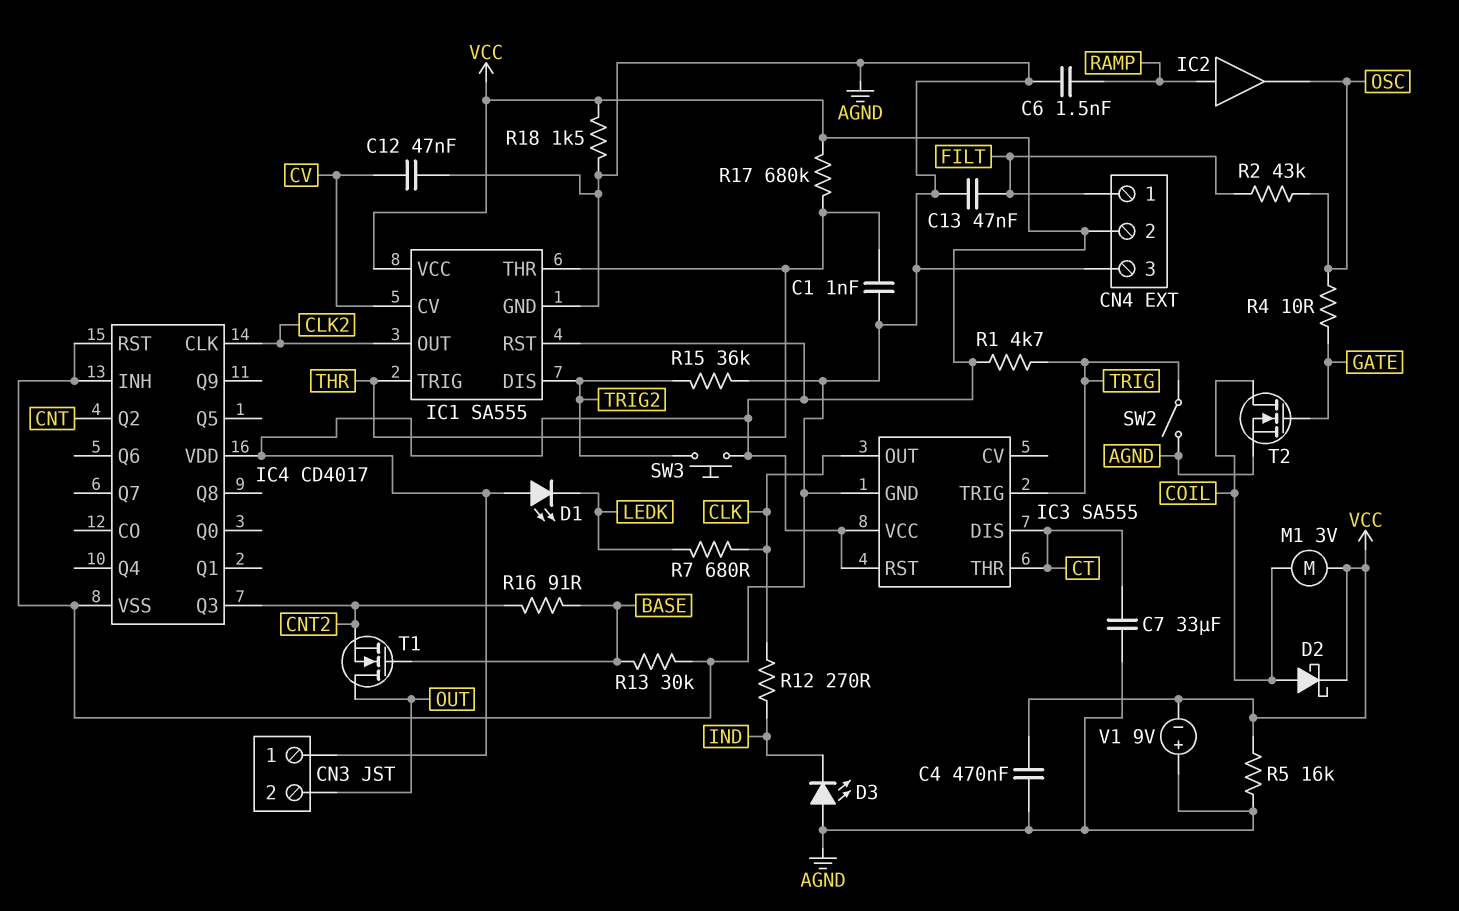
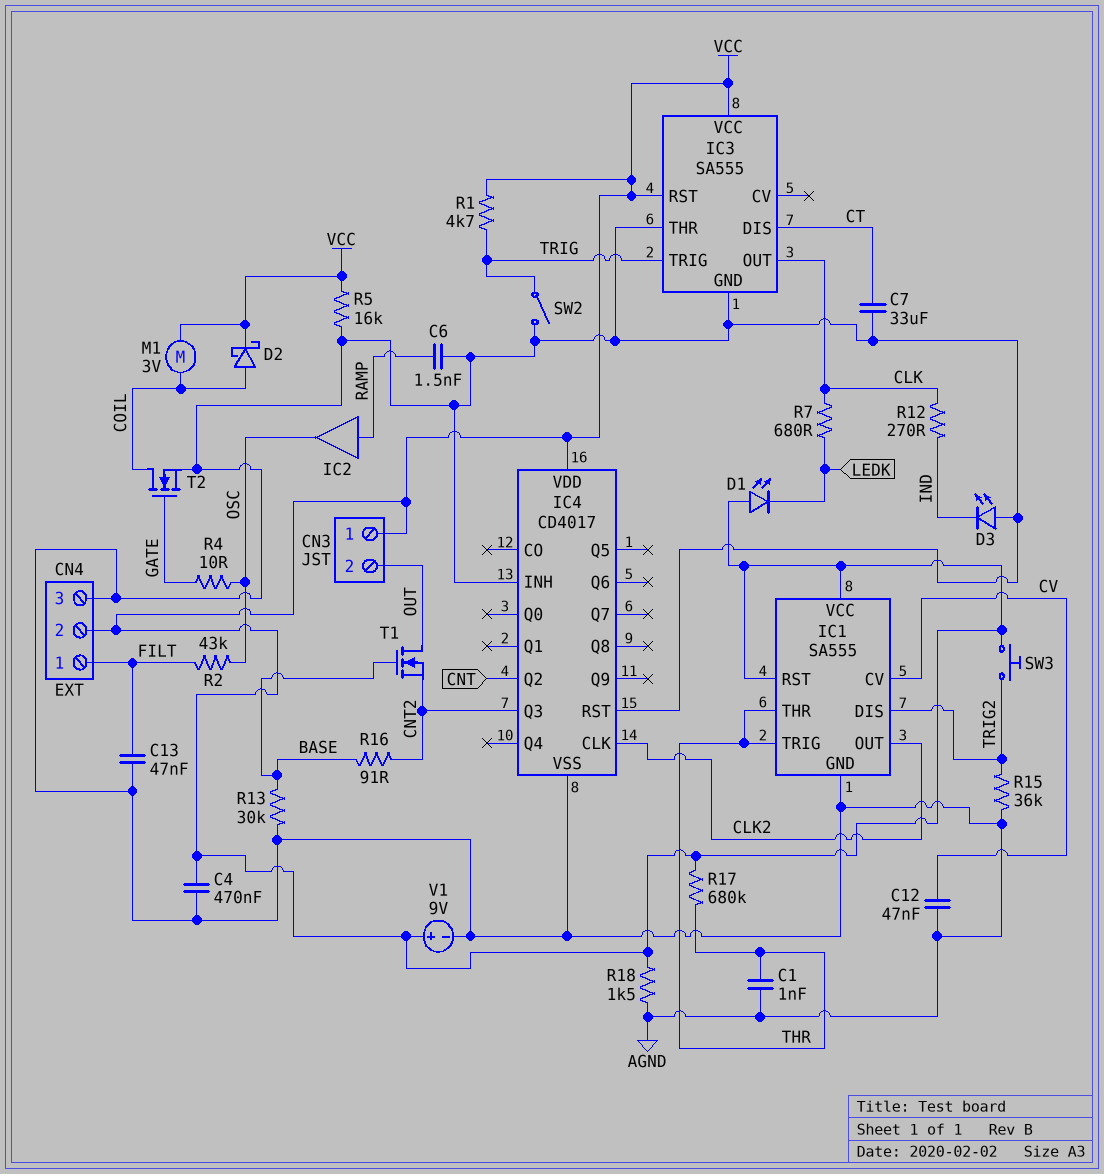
IC3 pin THR: CT -> AGND
V1: 9V (plus AGND, minus VCC) -> 9V (plus VCC, minus AGND)

